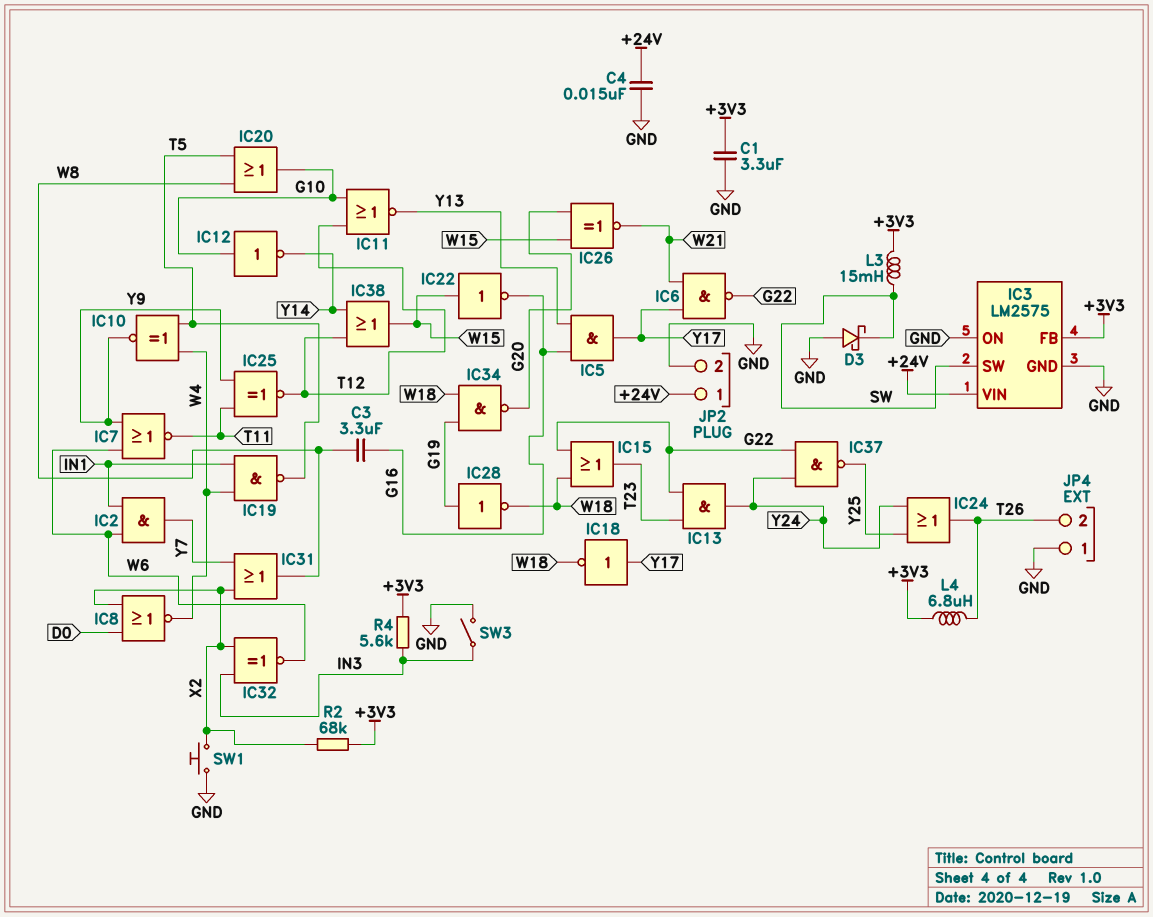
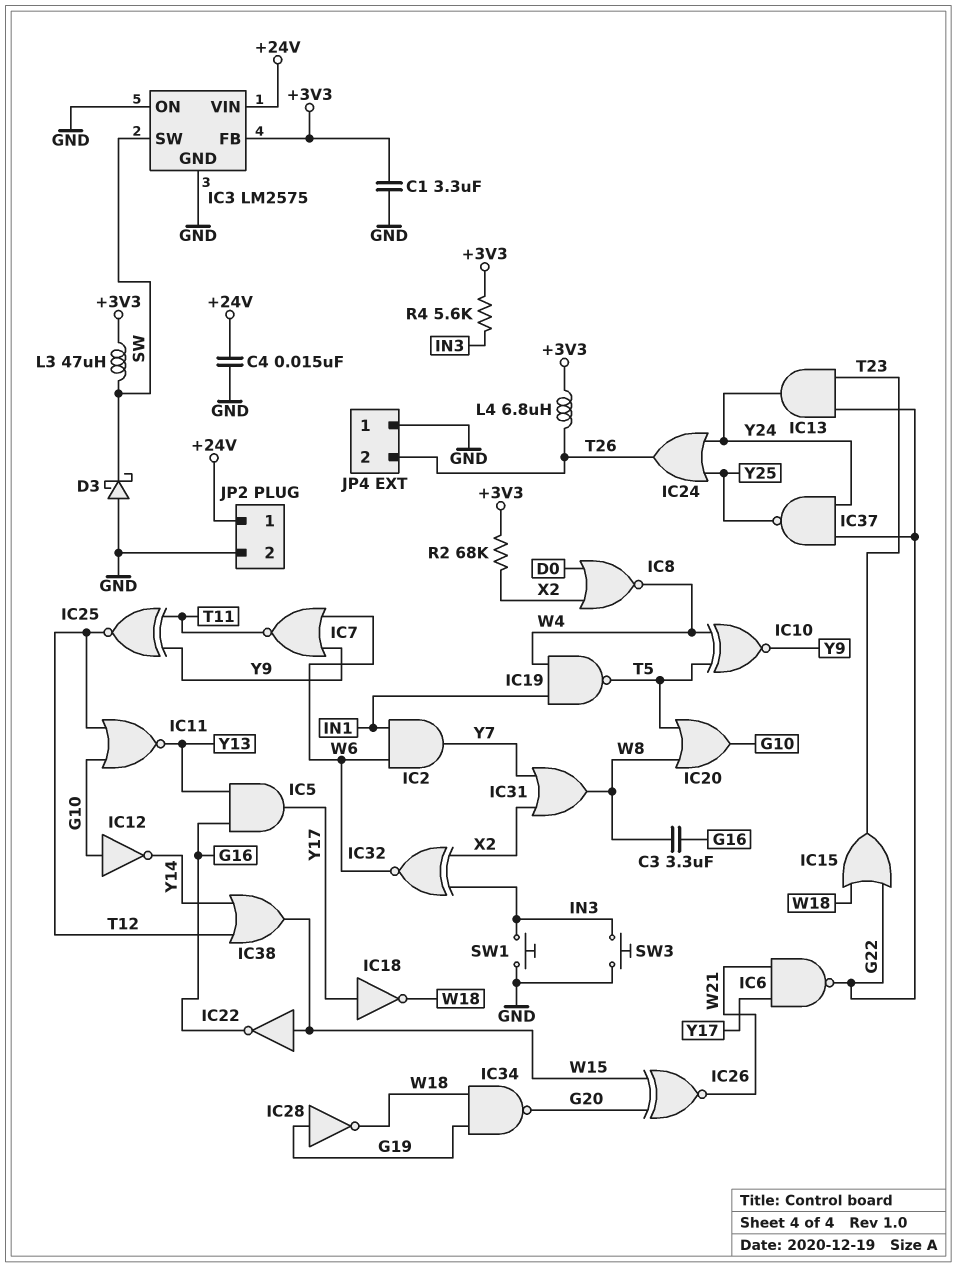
L3: 15mH (+3V3, SW) -> 47uH (+3V3, SW)
SW1: button (GND, X2) -> button (GND, IN3)
SW3: switch (GND, IN3) -> button (GND, IN3)

